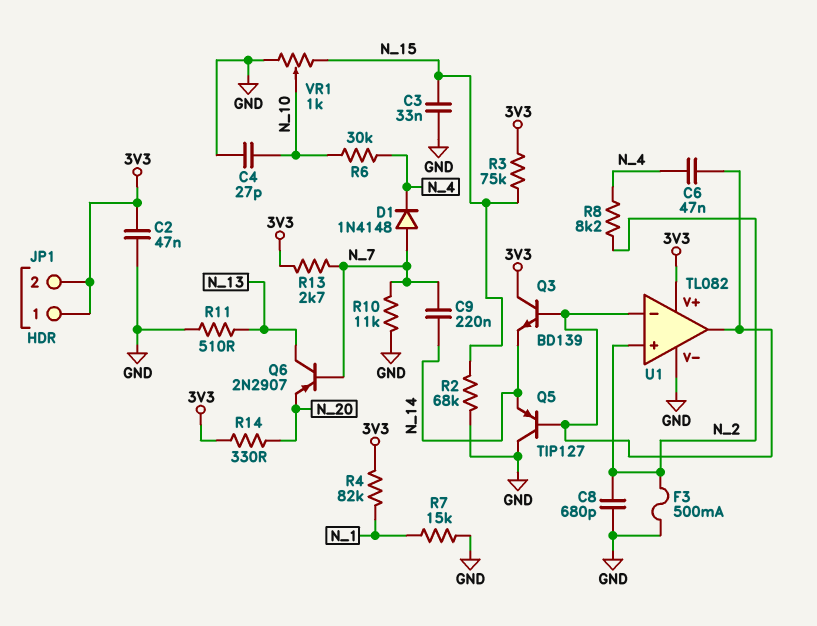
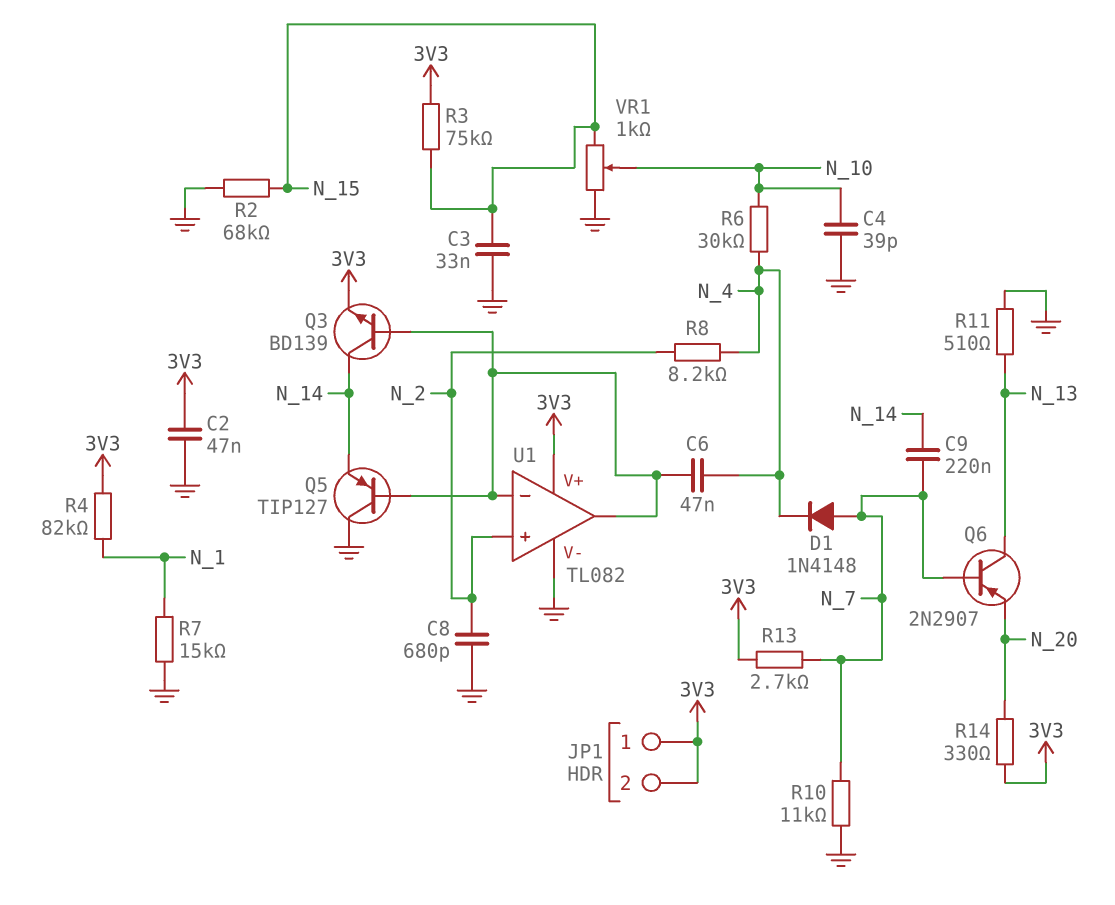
C4: 27pF (GND, N_10) -> 39pF (GND, N_10)
F3: 500mA (GND, N_2) -> none
Q3: NPN BD139 (B U1/in-, C 3V3, E N_14) -> NPN BD139 (B U1/in-, C N_14, E 3V3)

